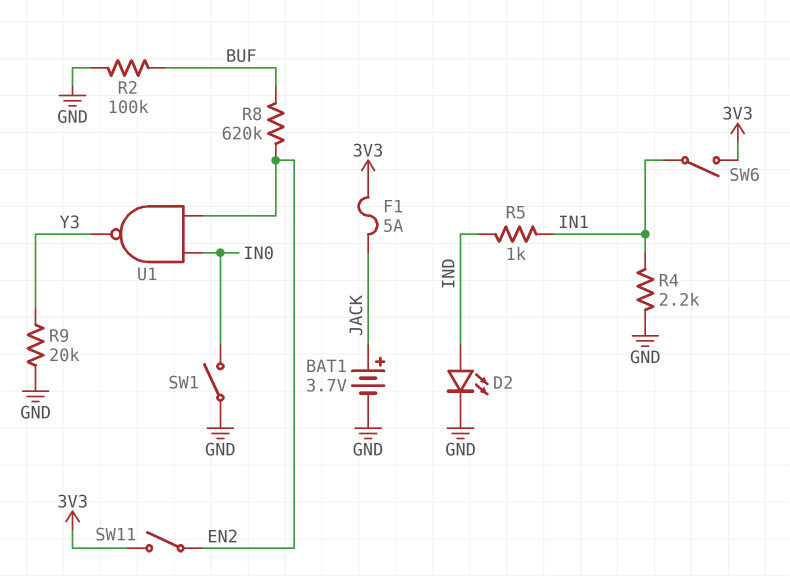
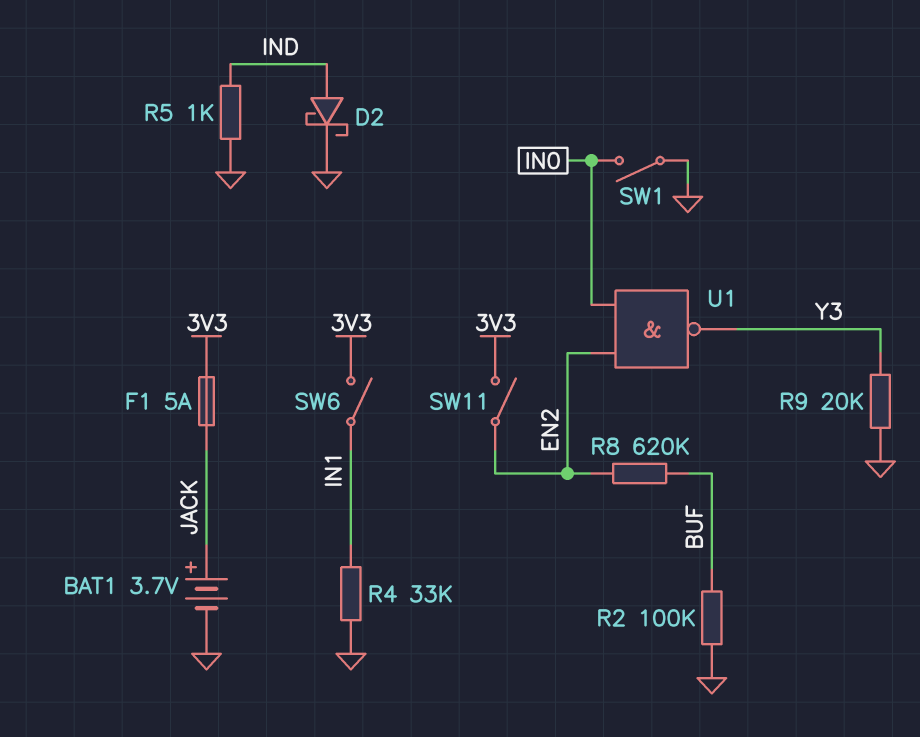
D2: LED (A IND, K GND) -> schottky (A IND, K GND)
R4: 2.2k (GND, IN1) -> 33k (GND, IN1)
R5: 1k (IN1, IND) -> 1k (GND, IND)

